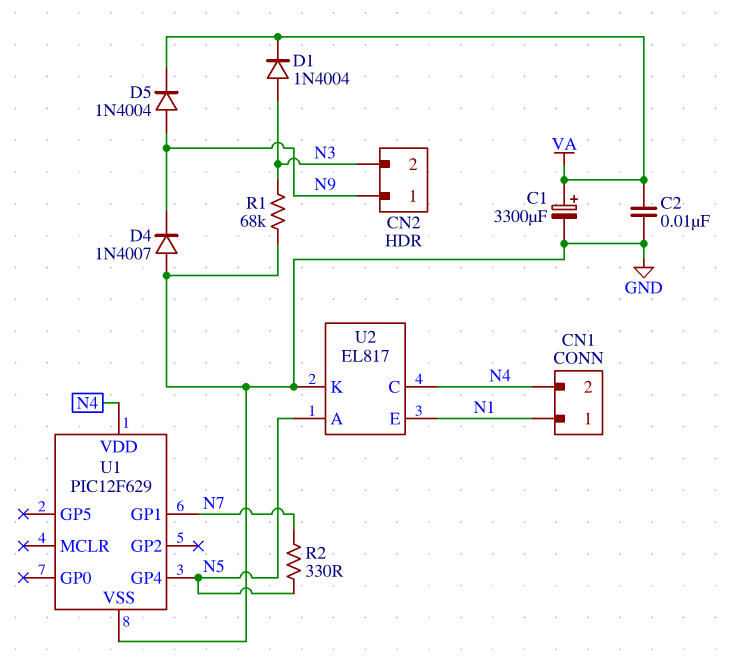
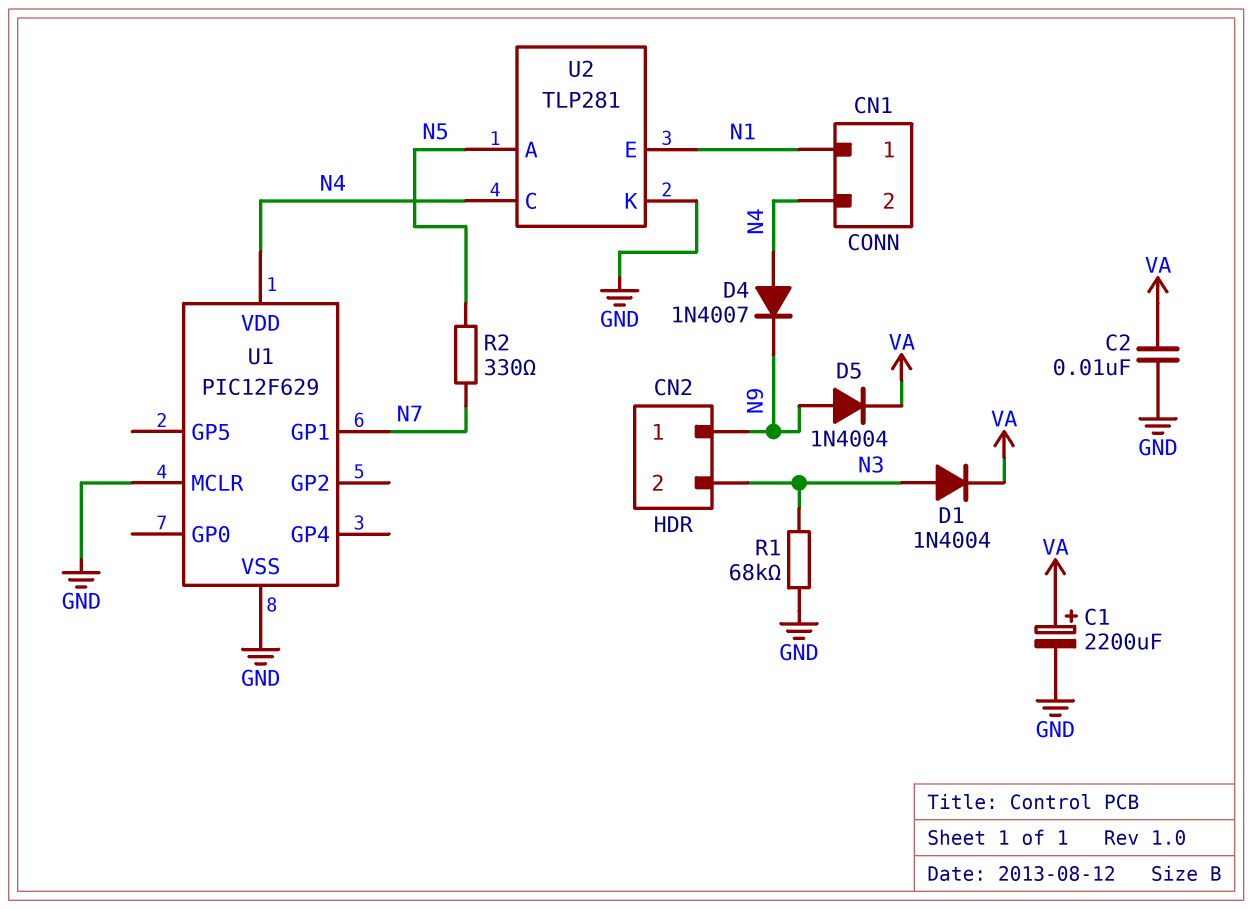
C1: 3300uF (plus VA, minus GND) -> 2200uF (plus VA, minus GND)
D4: diode 1N4007 (A GND, K N9) -> diode 1N4007 (A N4, K N9)
U1 pin GP4: N5 -> none
U1 pin MCLR: none -> GND
U2: EL817 -> TLP281

